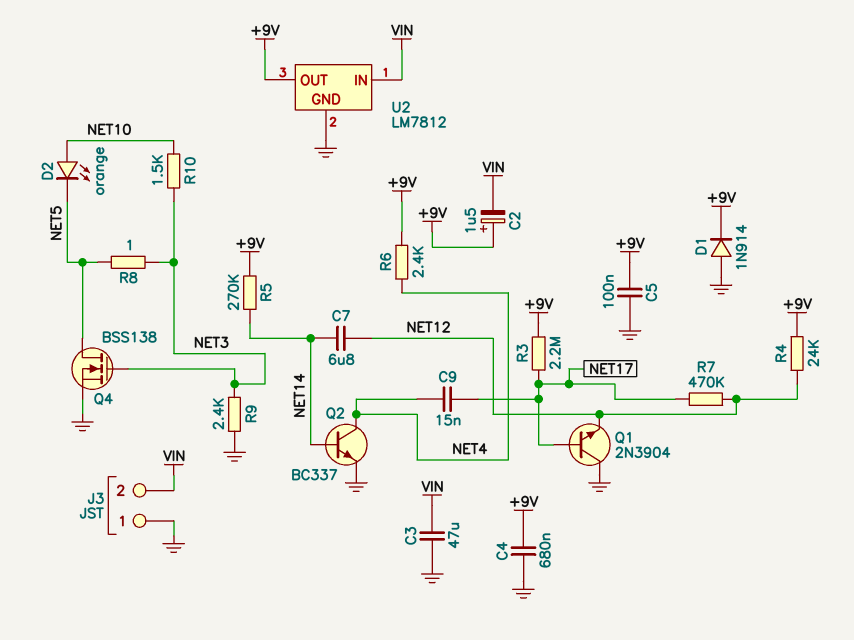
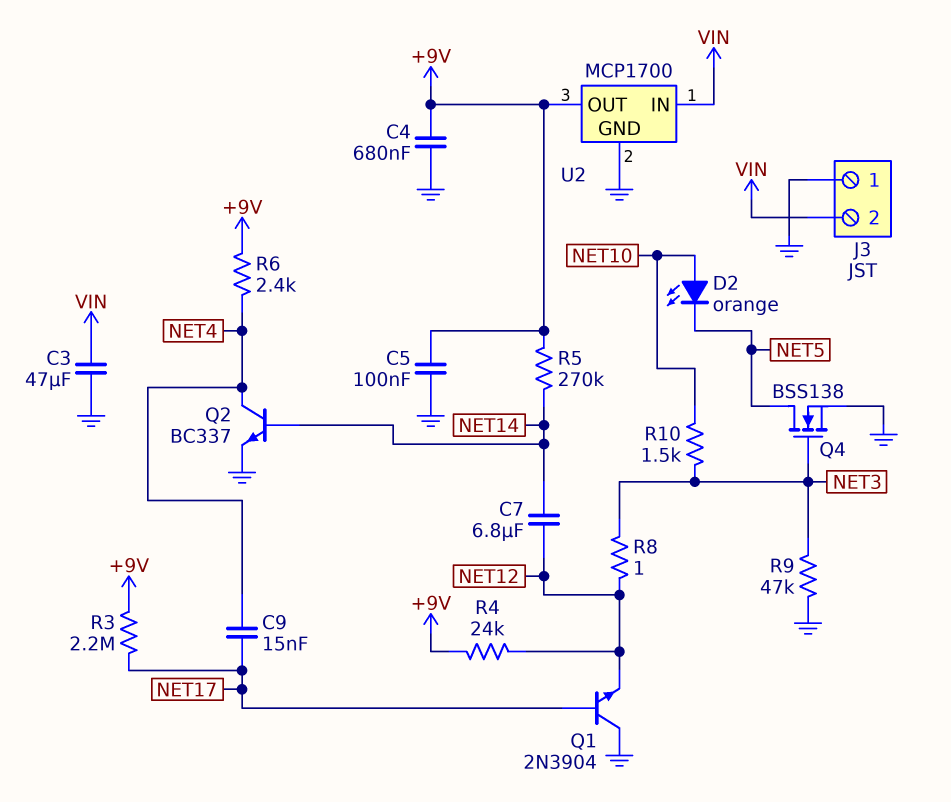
C2: 1.5uF (plus +9V, minus VIN) -> none
D1: diode 1N914 (A GND, K +9V) -> none
R7: 470k (NET12, NET17) -> none
R8: 1 (NET3, NET5) -> 1 (NET3, NET12)
R9: 2.4k (GND, NET3) -> 47k (GND, NET3)
U2: LM7812 -> MCP1700

